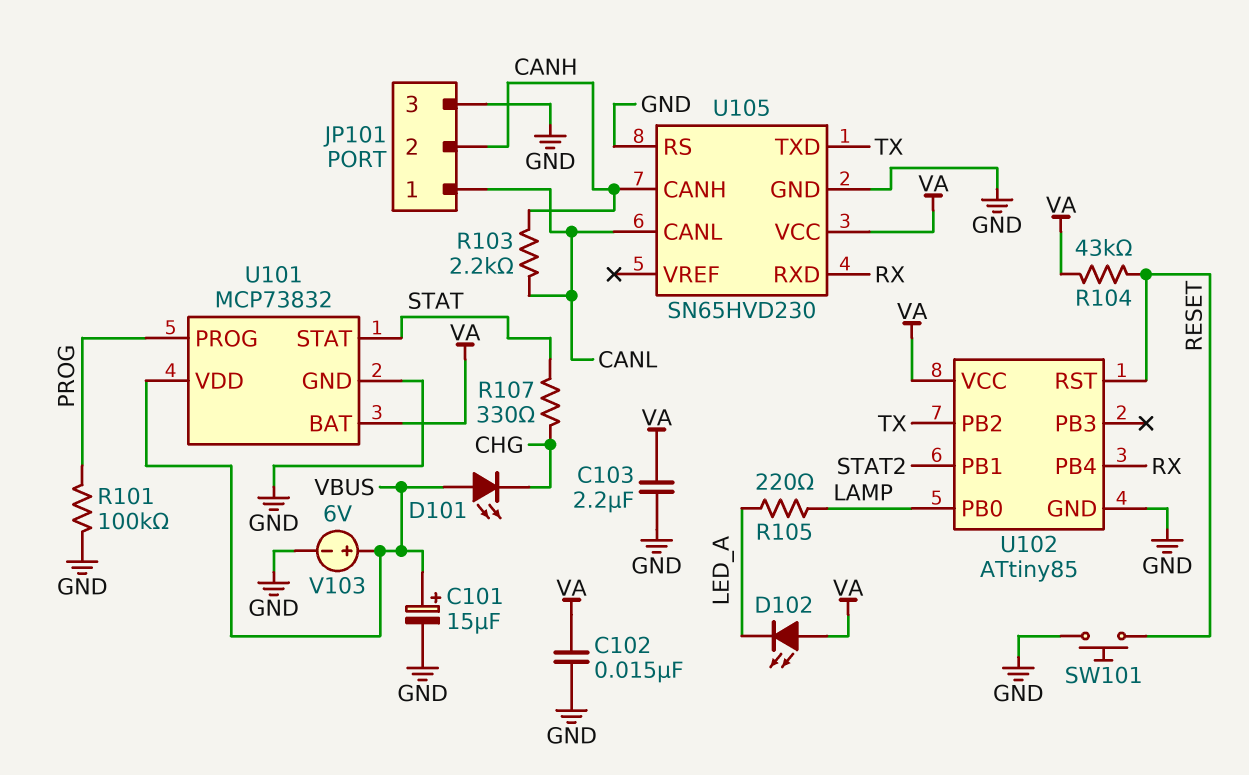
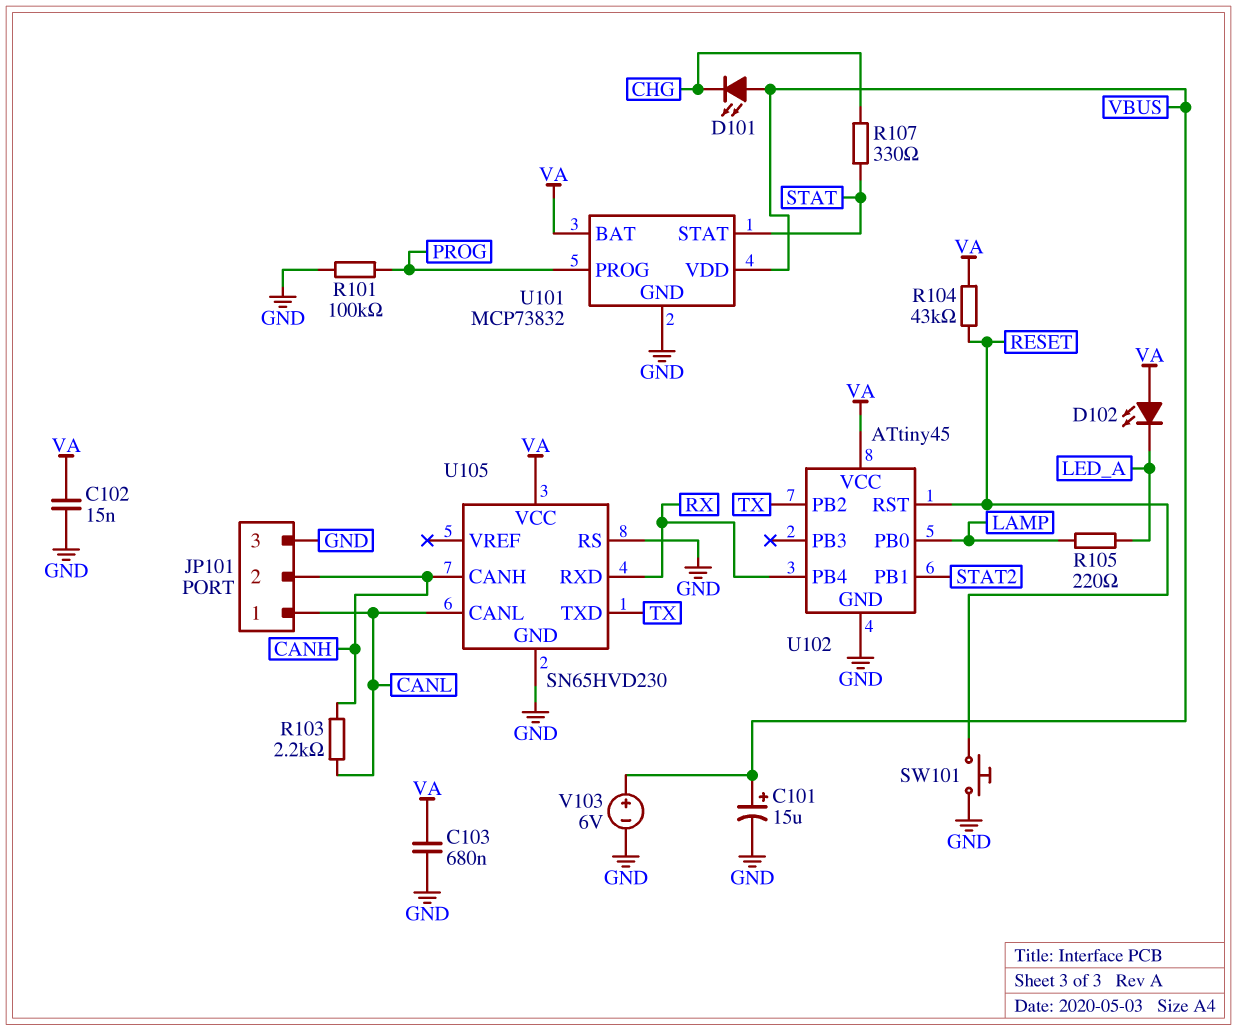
C103: 2.2uF (GND, VA) -> 680nF (GND, VA)
U102: ATtiny85 -> ATtiny45

